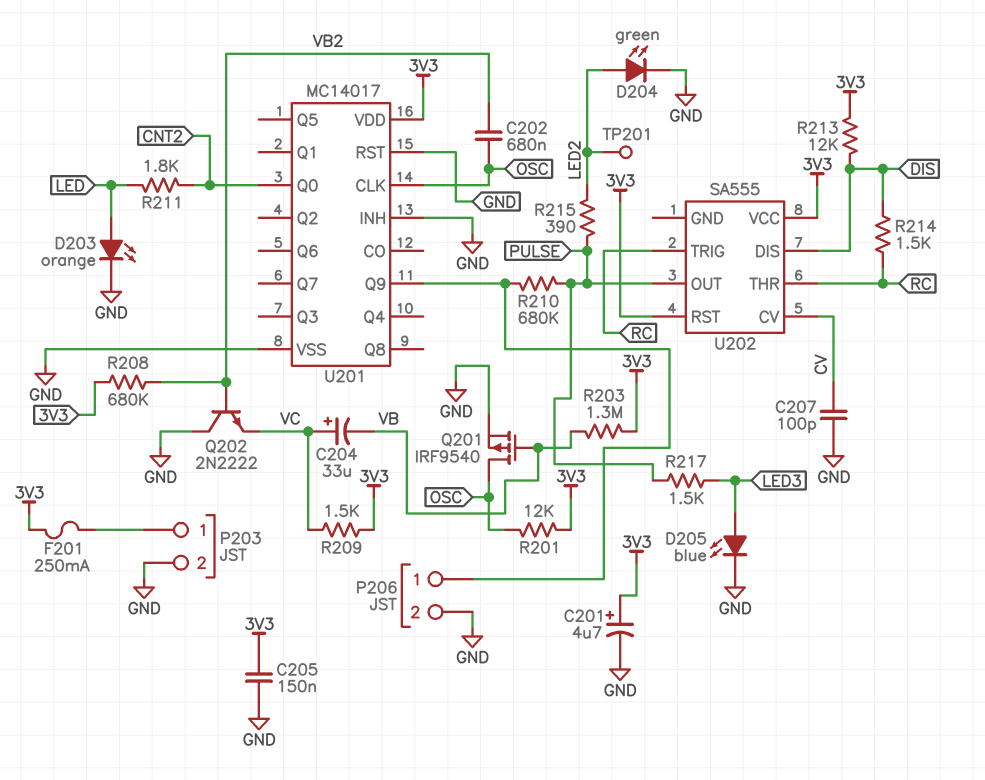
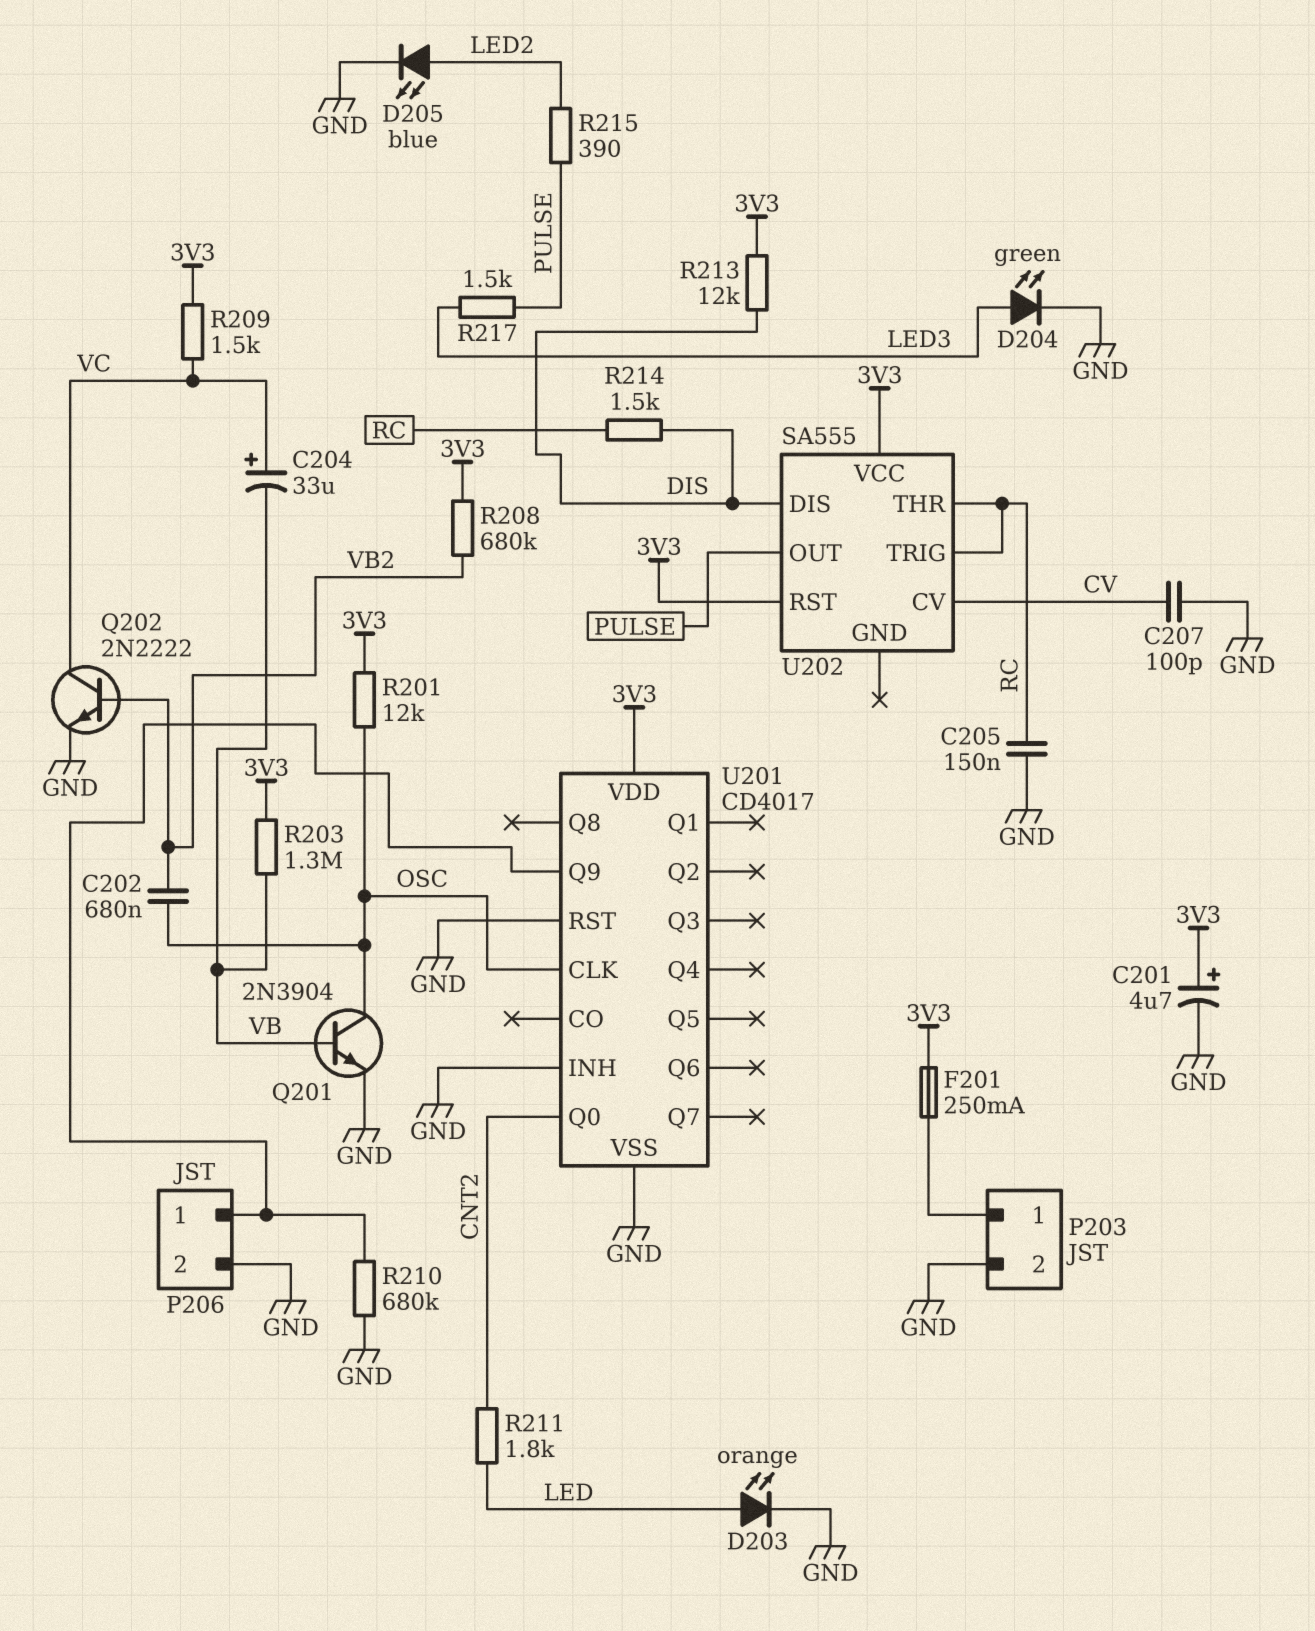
C205: 150nF (3V3, GND) -> 150nF (GND, RC)
D204: LED green (A LED2, K GND) -> LED green (A LED3, K GND)
D205: LED blue (A LED3, K GND) -> LED blue (A LED2, K GND)
Q201: PMOS IRF9540 (G VB, D OSC, S GND) -> NPN 2N3904 (B VB, C OSC, E GND)
Q202: NPN 2N2222 (B VB2, C GND, E VC) -> NPN 2N2222 (B VB2, C VC, E GND)
R210: 680k (P206/1, PULSE) -> 680k (GND, P206/1)
TP201: test point (LED2) -> none
U201: MC14017 -> CD4017

